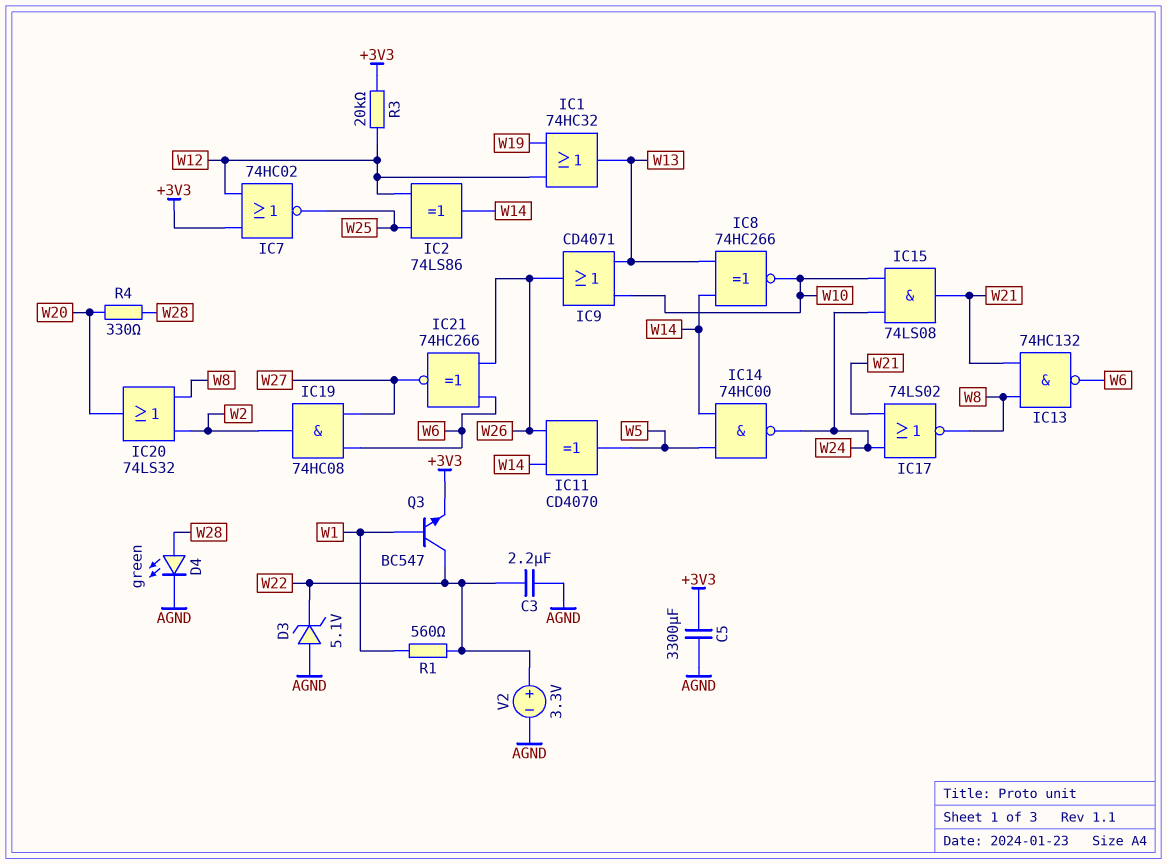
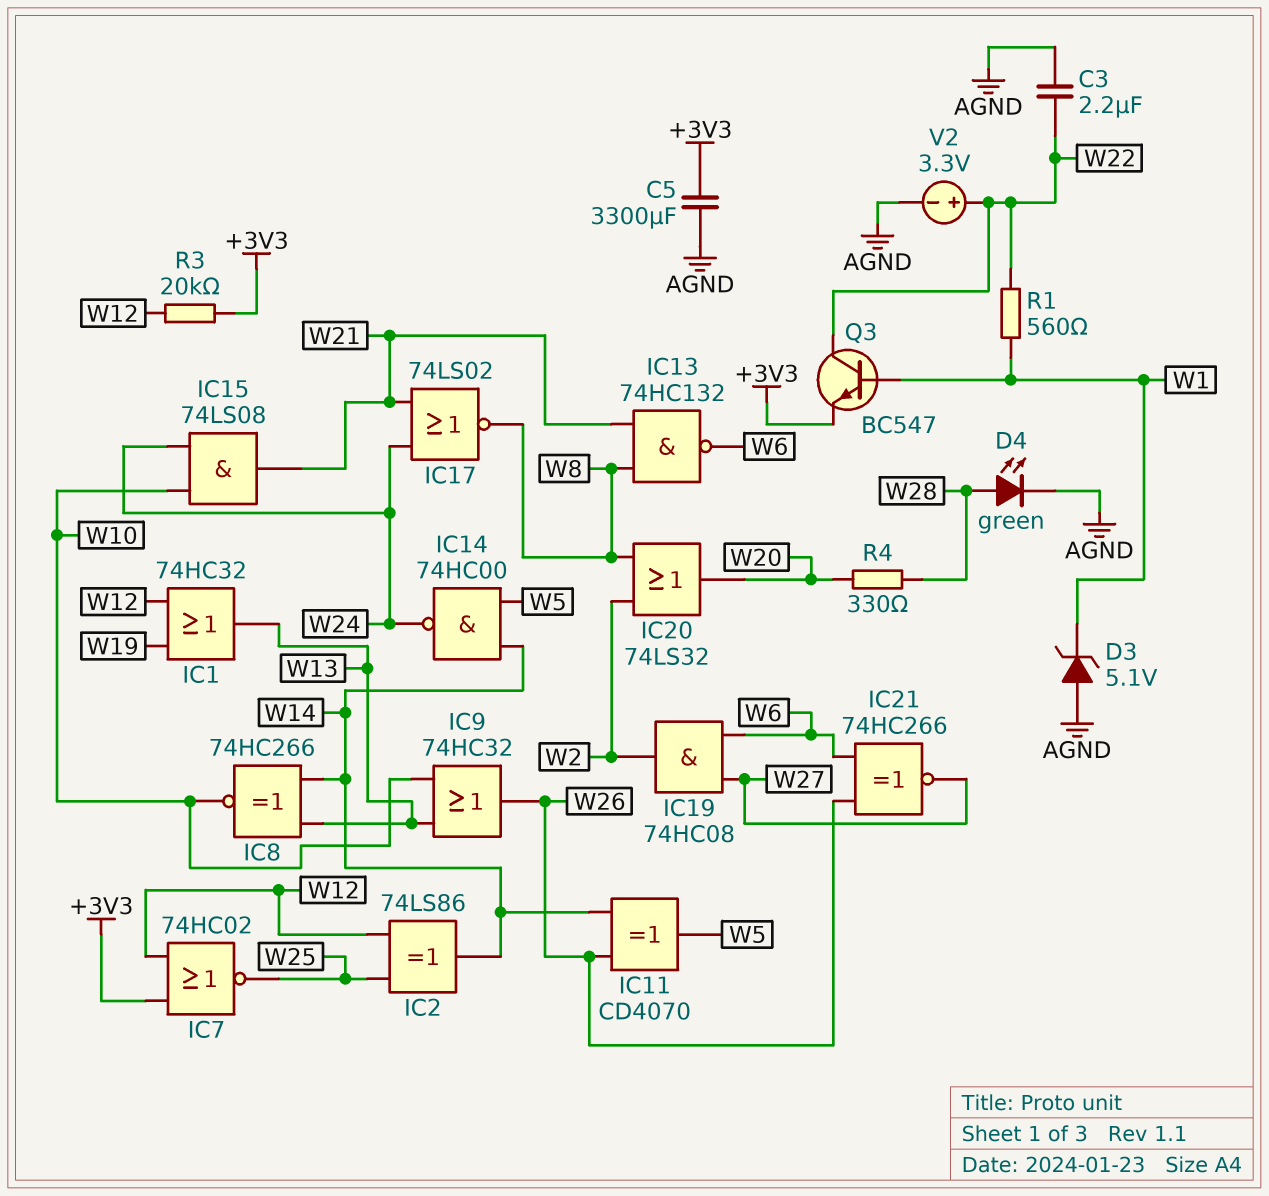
D3: zener 5.1V (A AGND, K W22) -> zener 5.1V (A AGND, K W1)
IC9: OR CD4071 (in W10, in W13, out W26) -> OR 74HC32 (in W10, in W13, out W26)

